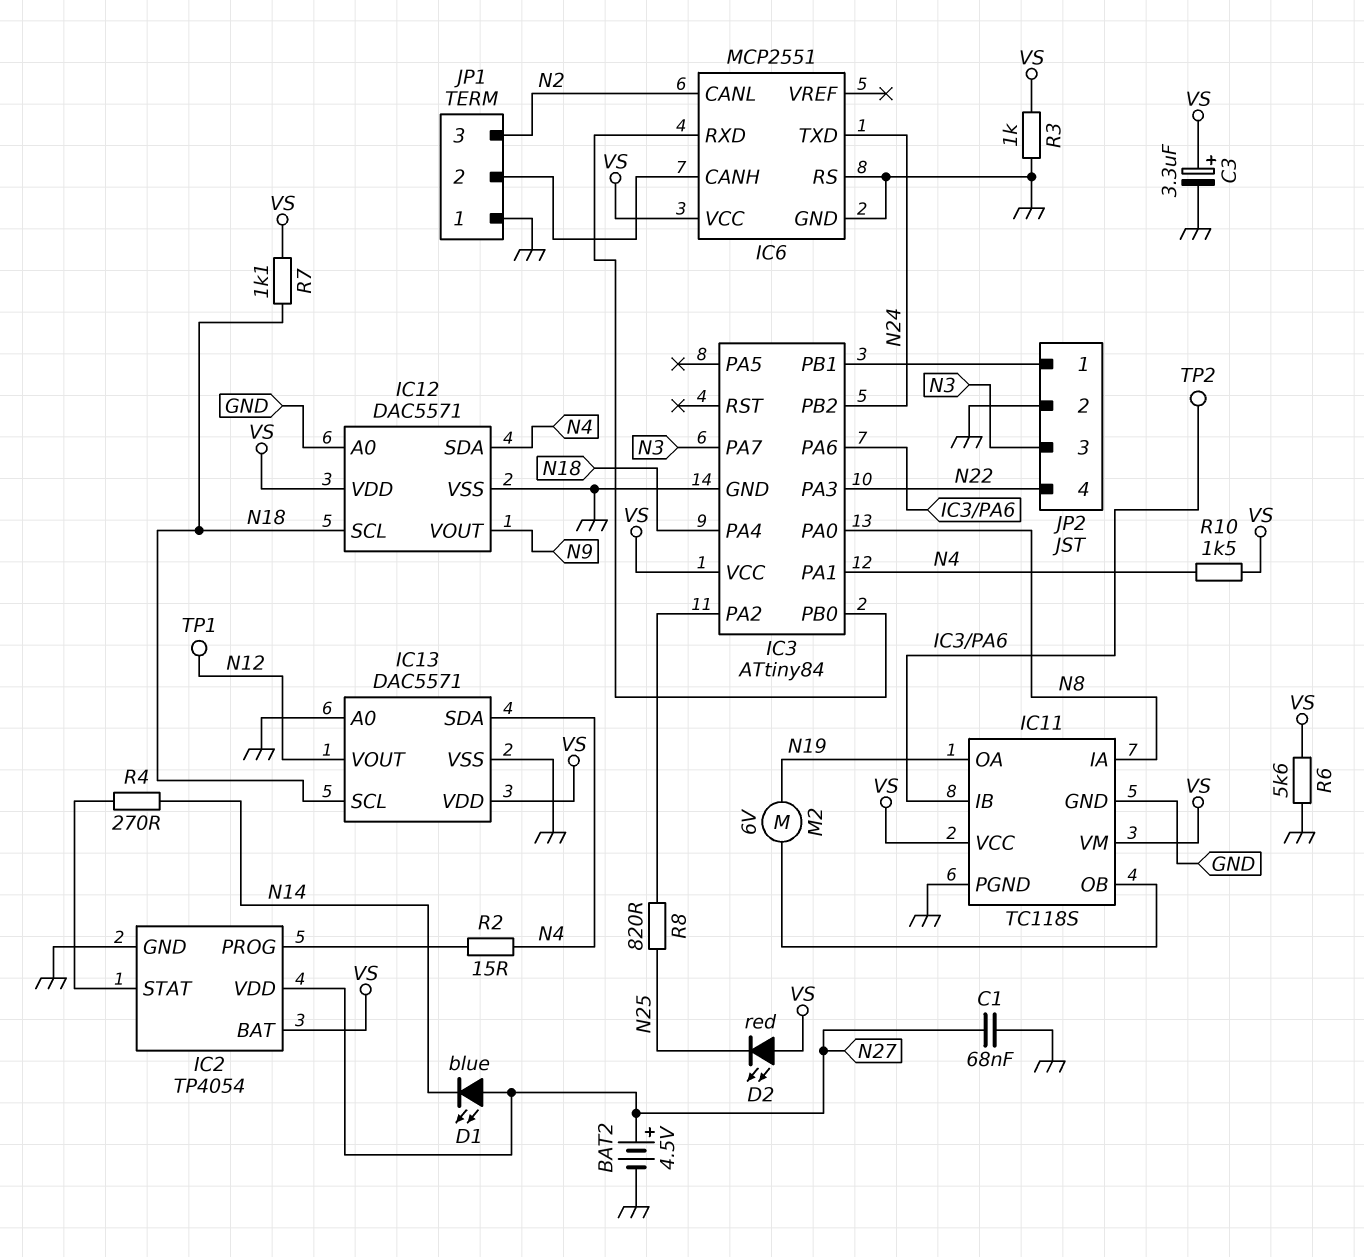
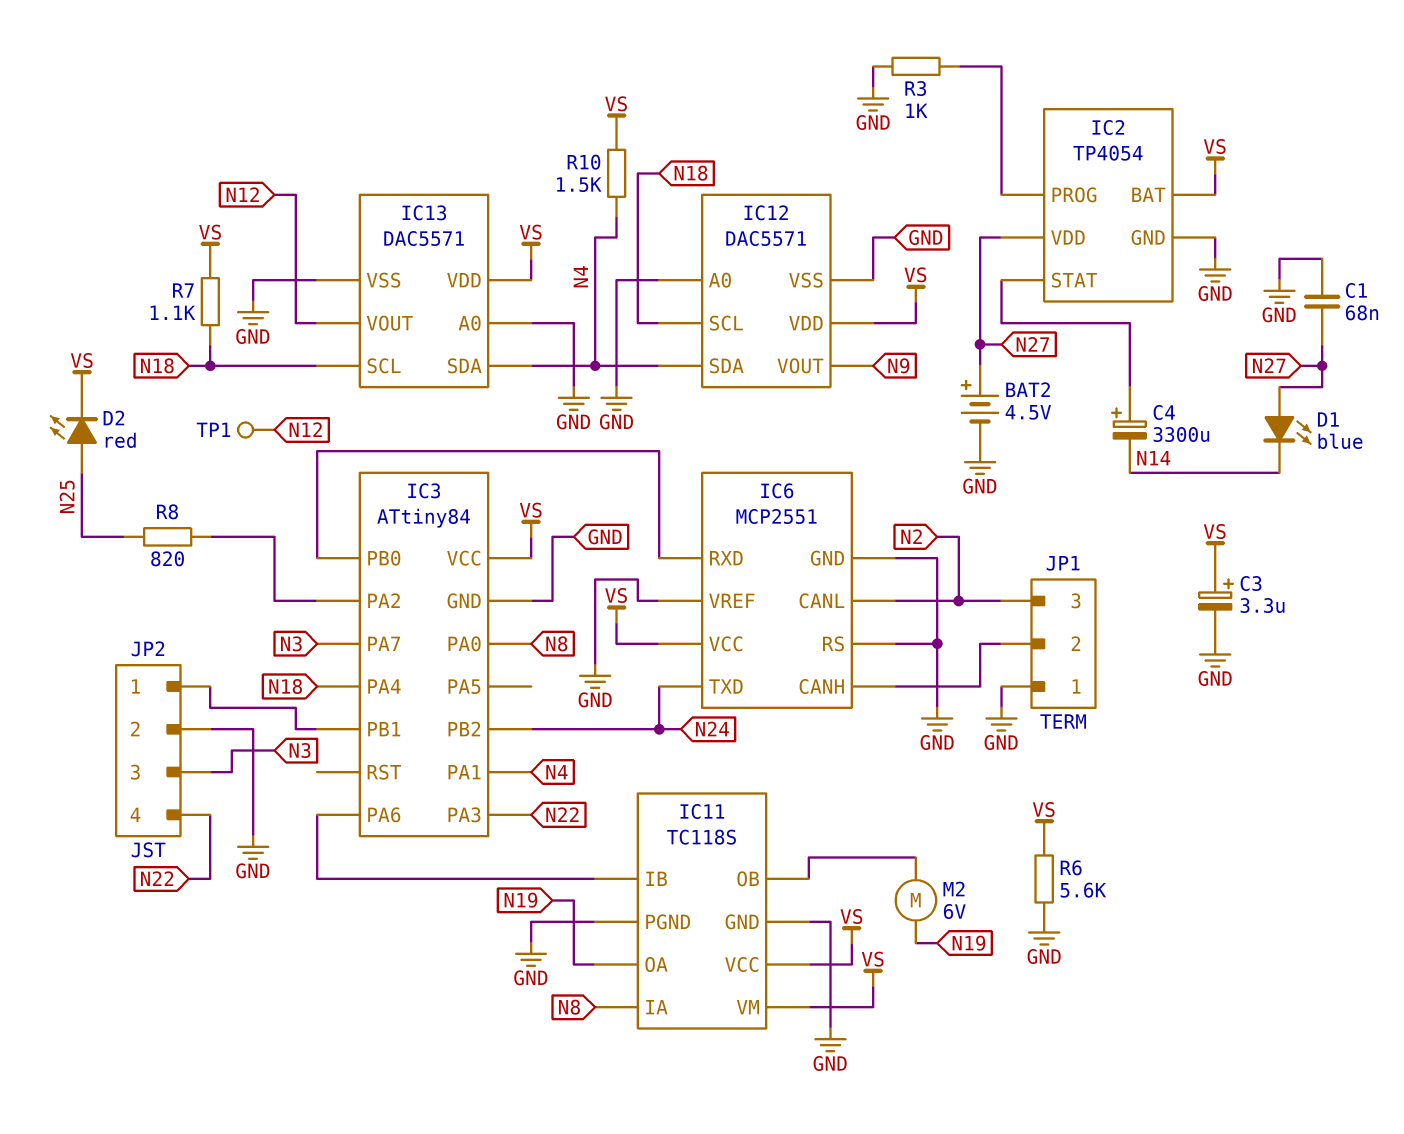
C4: none -> 3300uF (plus IC2/STAT, minus N14)
D2: LED red (A VS, K N25) -> LED red (A N25, K VS)
IC6 pin VREF: none -> GND
R2: 15 (IC2/PROG, N4) -> none
R3: 1k (GND, VS) -> 1k (GND, IC2/PROG)
R4: 270 (IC2/STAT, N14) -> none
TP2: test point (IC3/PA6) -> none

